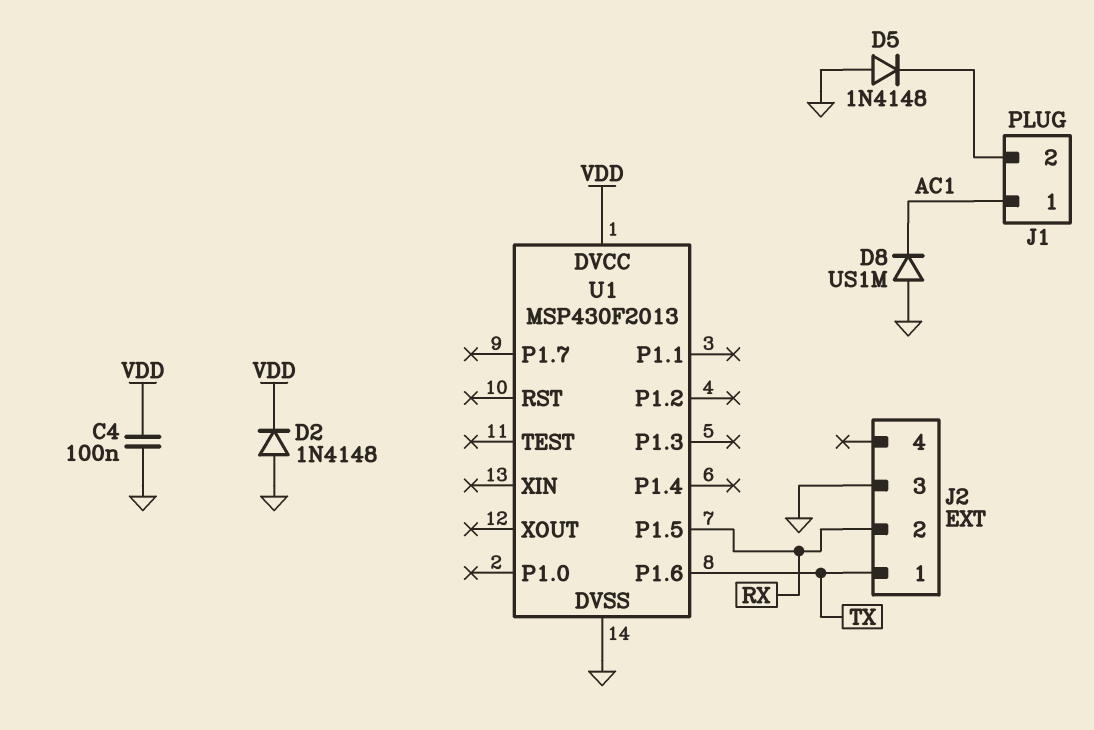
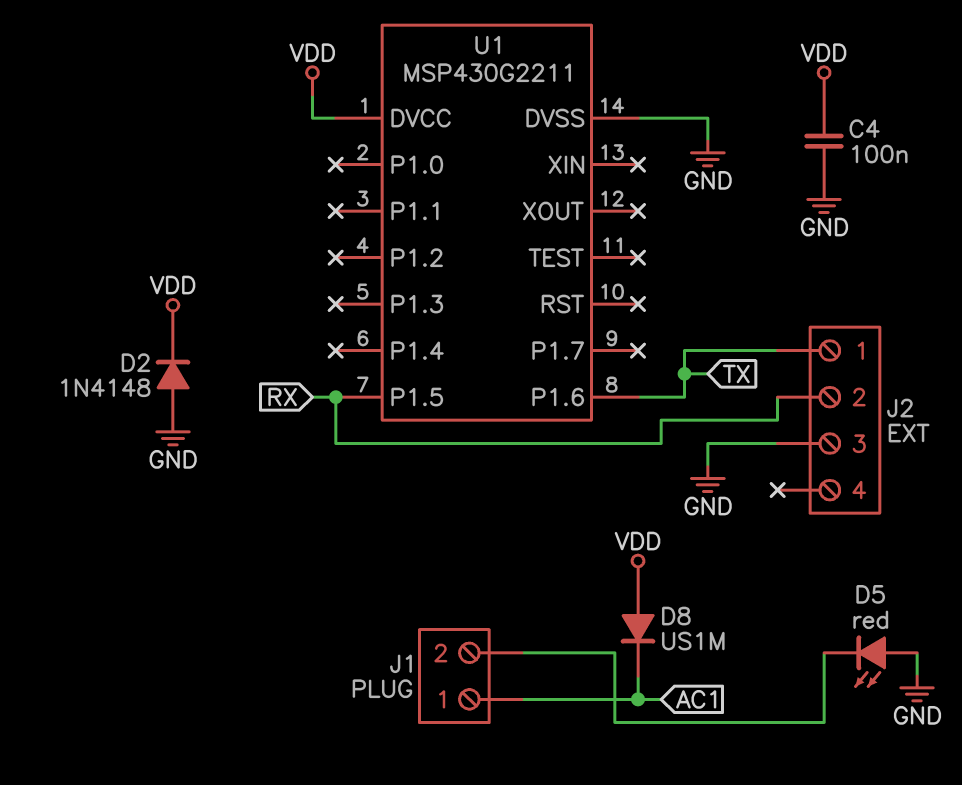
D5: diode 1N4148 (A GND, K J1/2) -> LED red (A GND, K J1/2)
D8: diode US1M (A GND, K AC1) -> diode US1M (A VDD, K AC1)
U1: MSP430F2013 -> MSP430G2211

